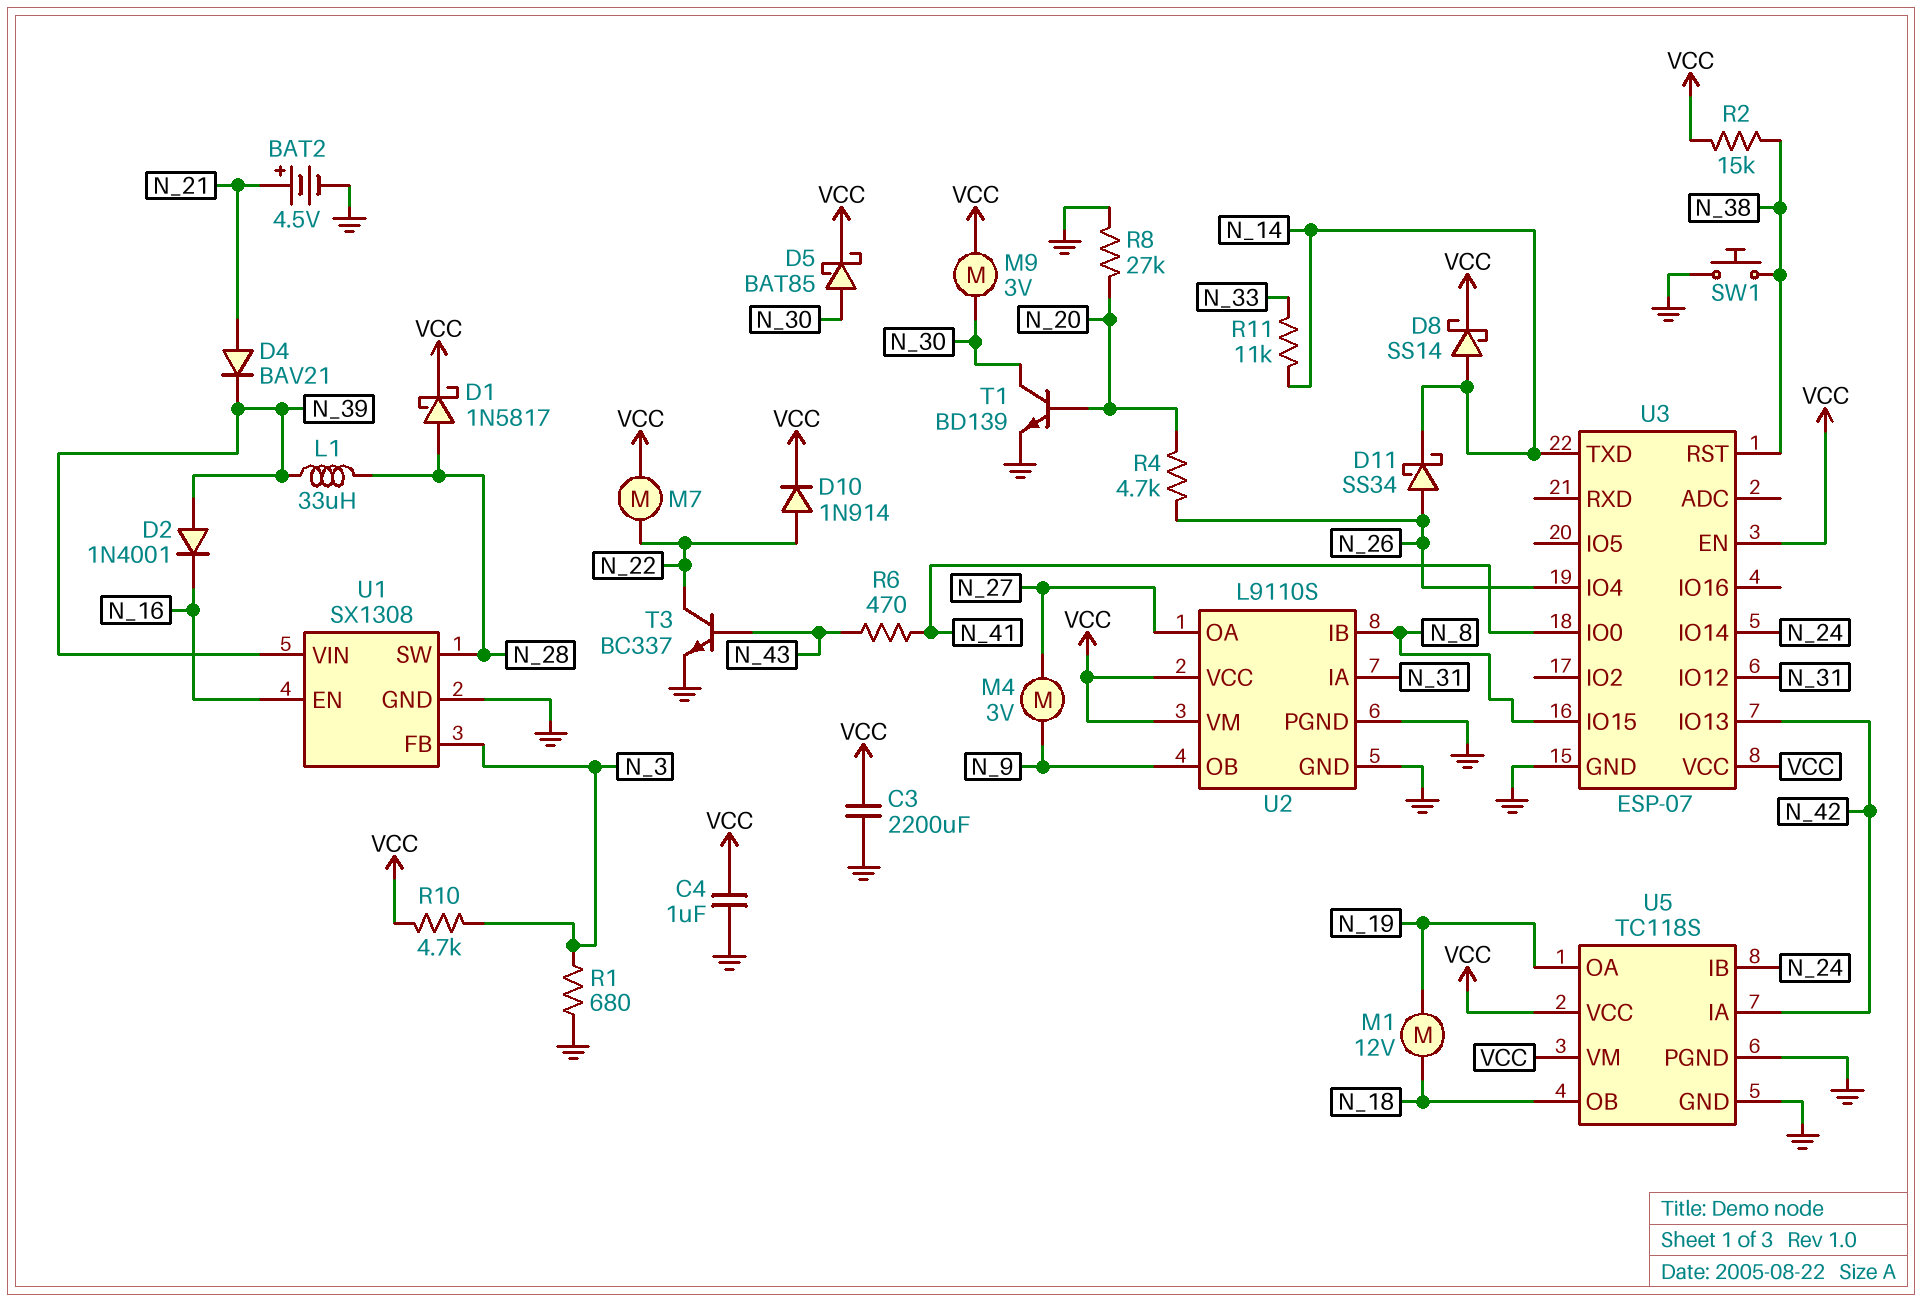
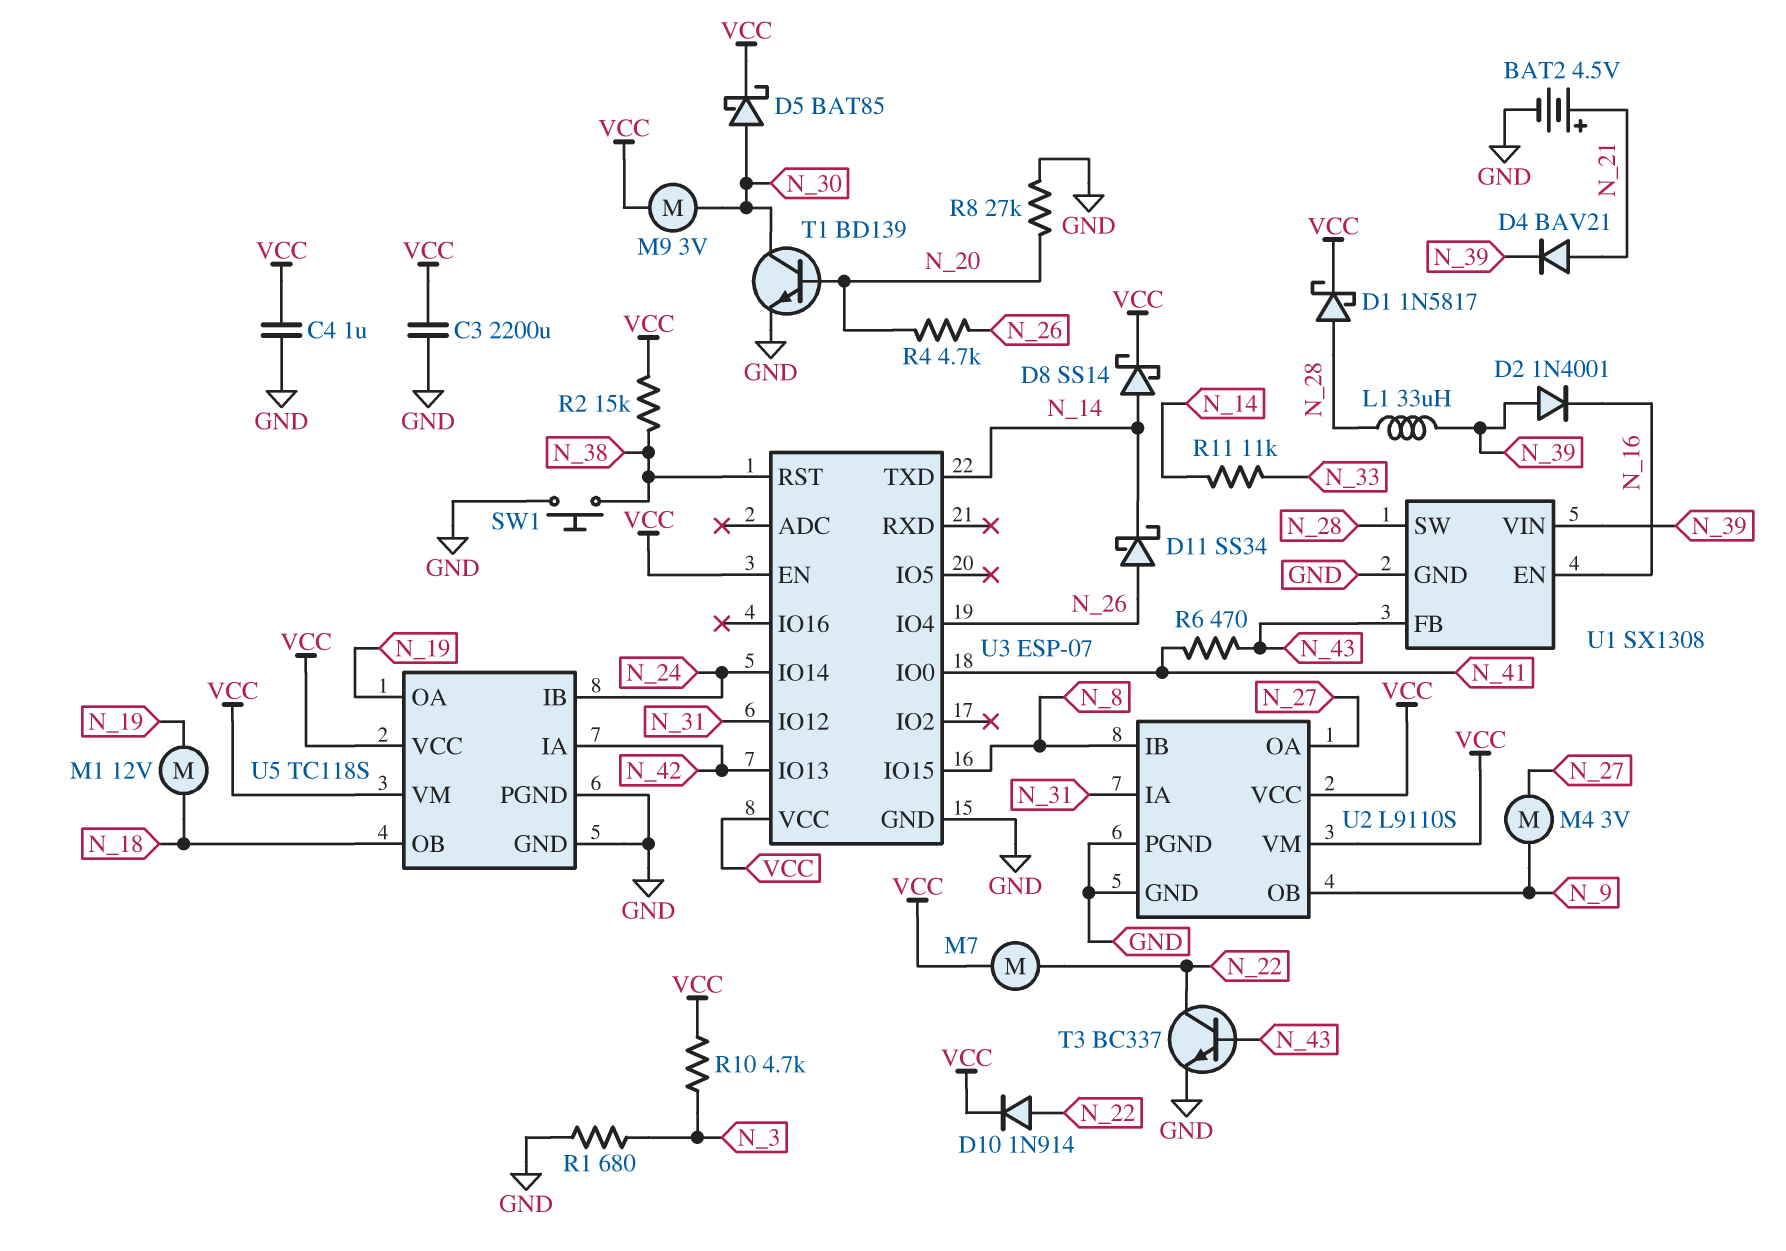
U1 pin FB: N_3 -> N_43

